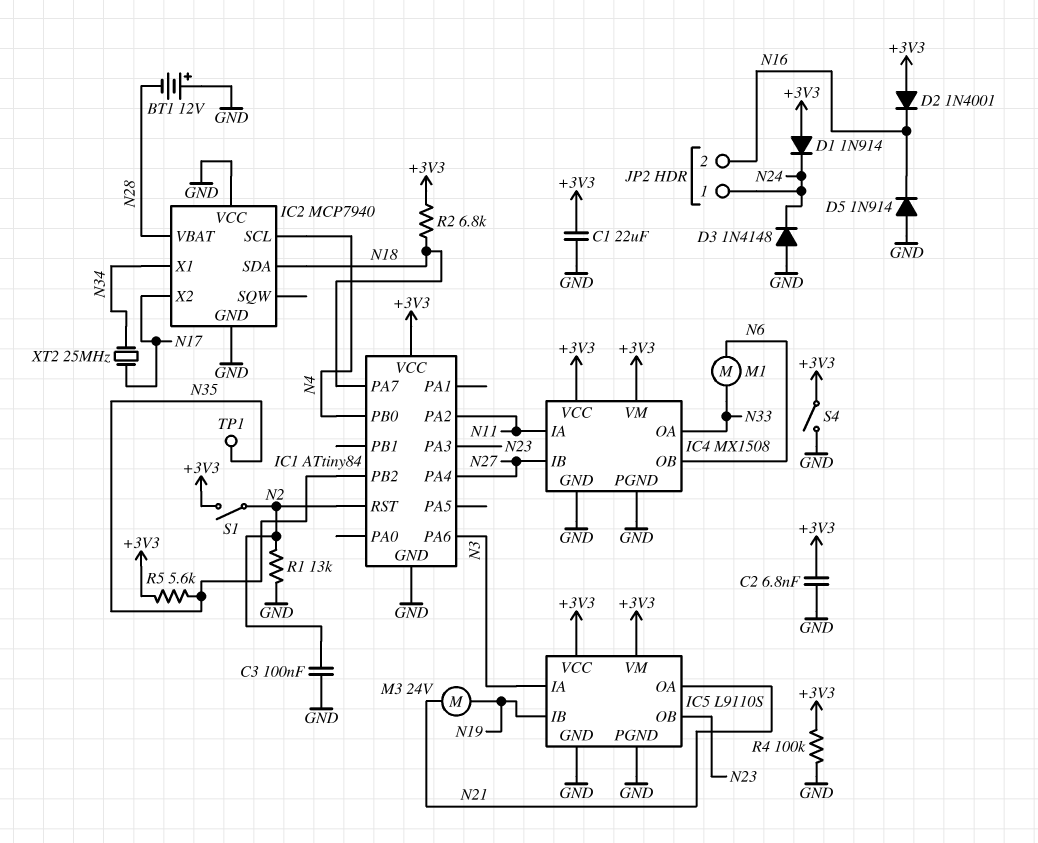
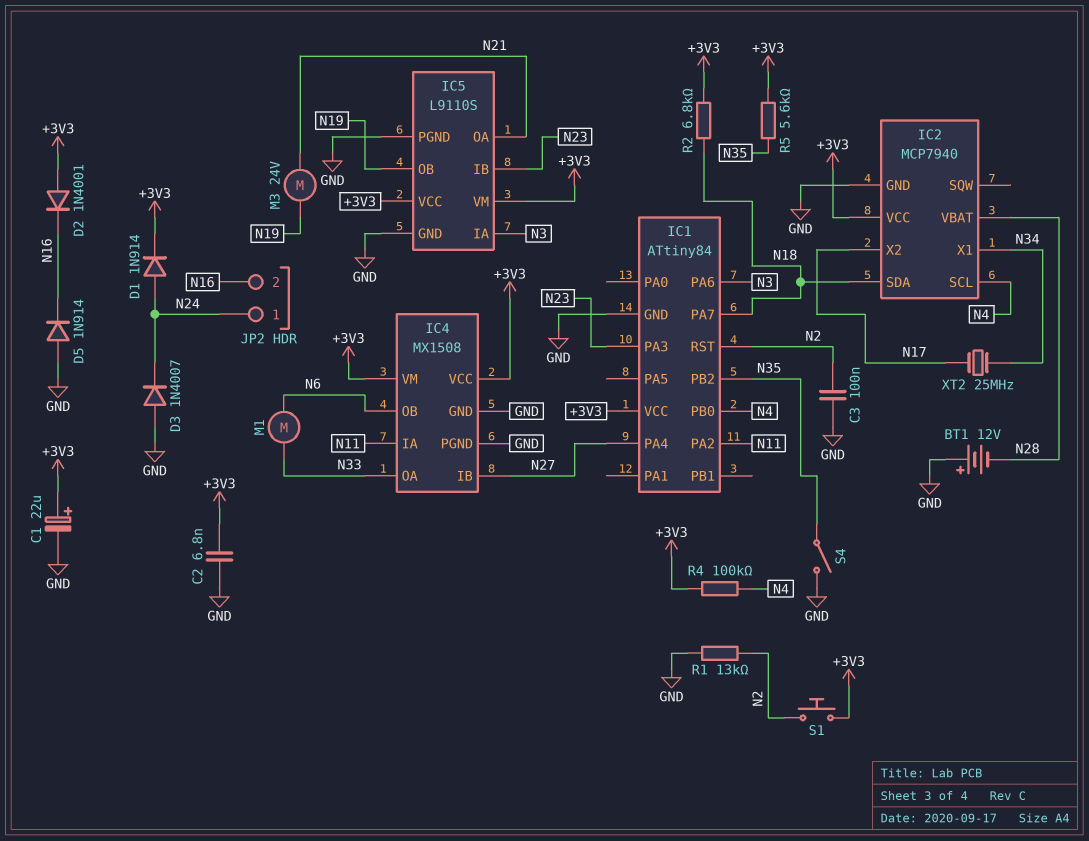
C1: 22uF (+3V3, GND) -> 22uF (plus +3V3, minus GND)
D1: diode 1N914 (A +3V3, K N24) -> diode 1N914 (A N24, K +3V3)
D3: diode 1N4148 (A GND, K N24) -> diode 1N4007 (A GND, K N24)
IC2 pin VCC: GND -> +3V3
IC5 pin IB: N19 -> N23
IC5 pin OB: N23 -> N19
R4: 100k (+3V3, GND) -> 100k (+3V3, N4)
S1: switch (+3V3, N2) -> button (+3V3, N2)
S4: switch (+3V3, GND) -> switch (GND, N35)
TP1: test point (N35) -> none

